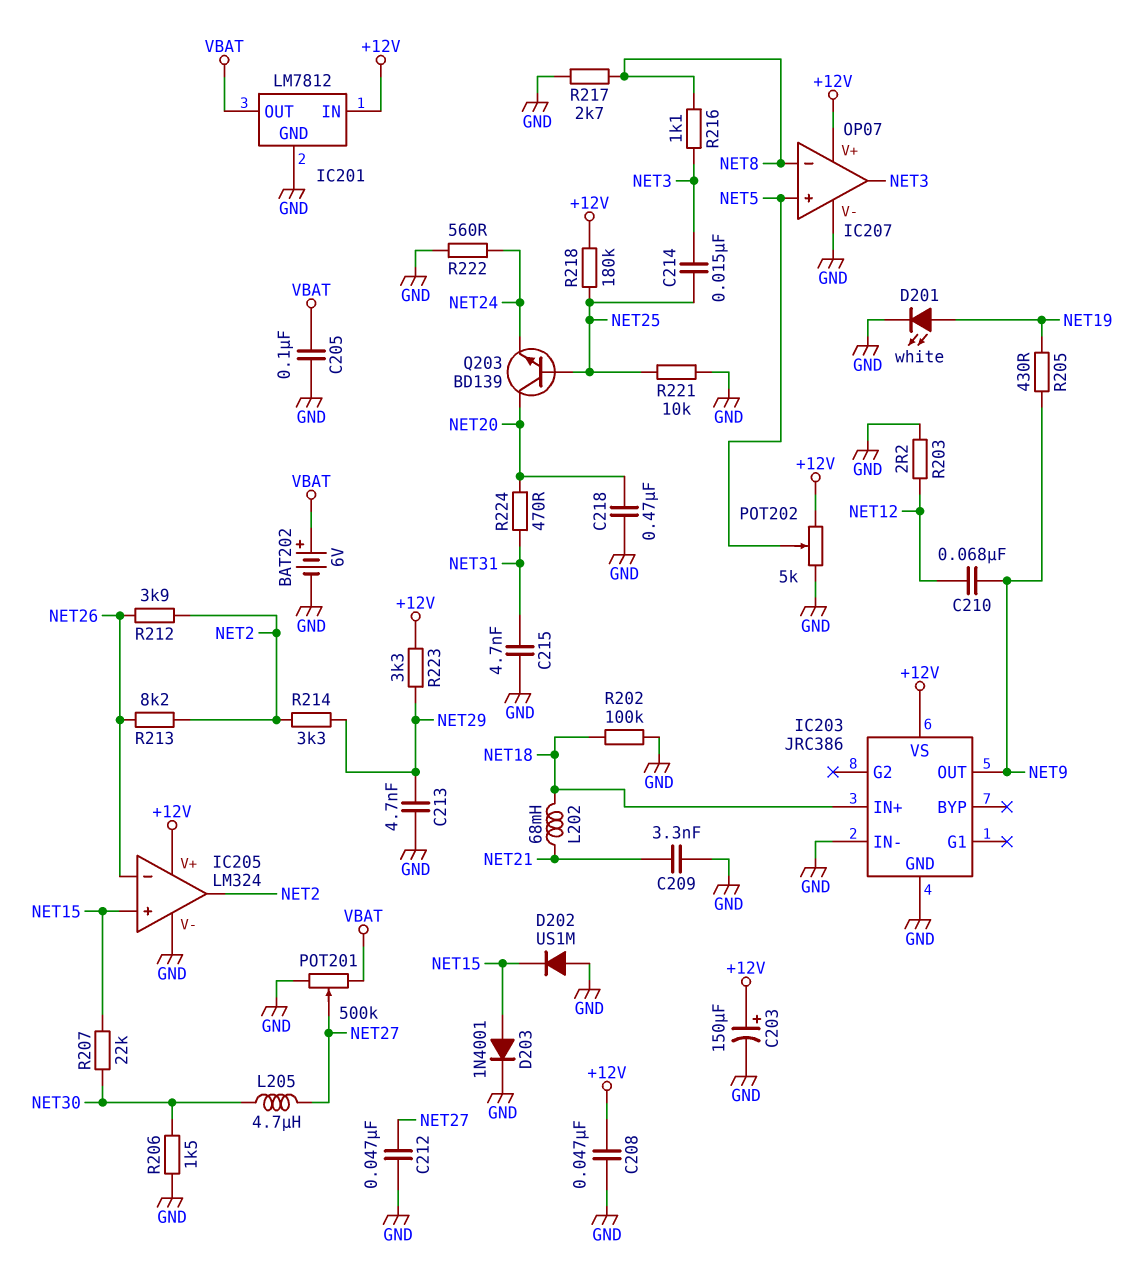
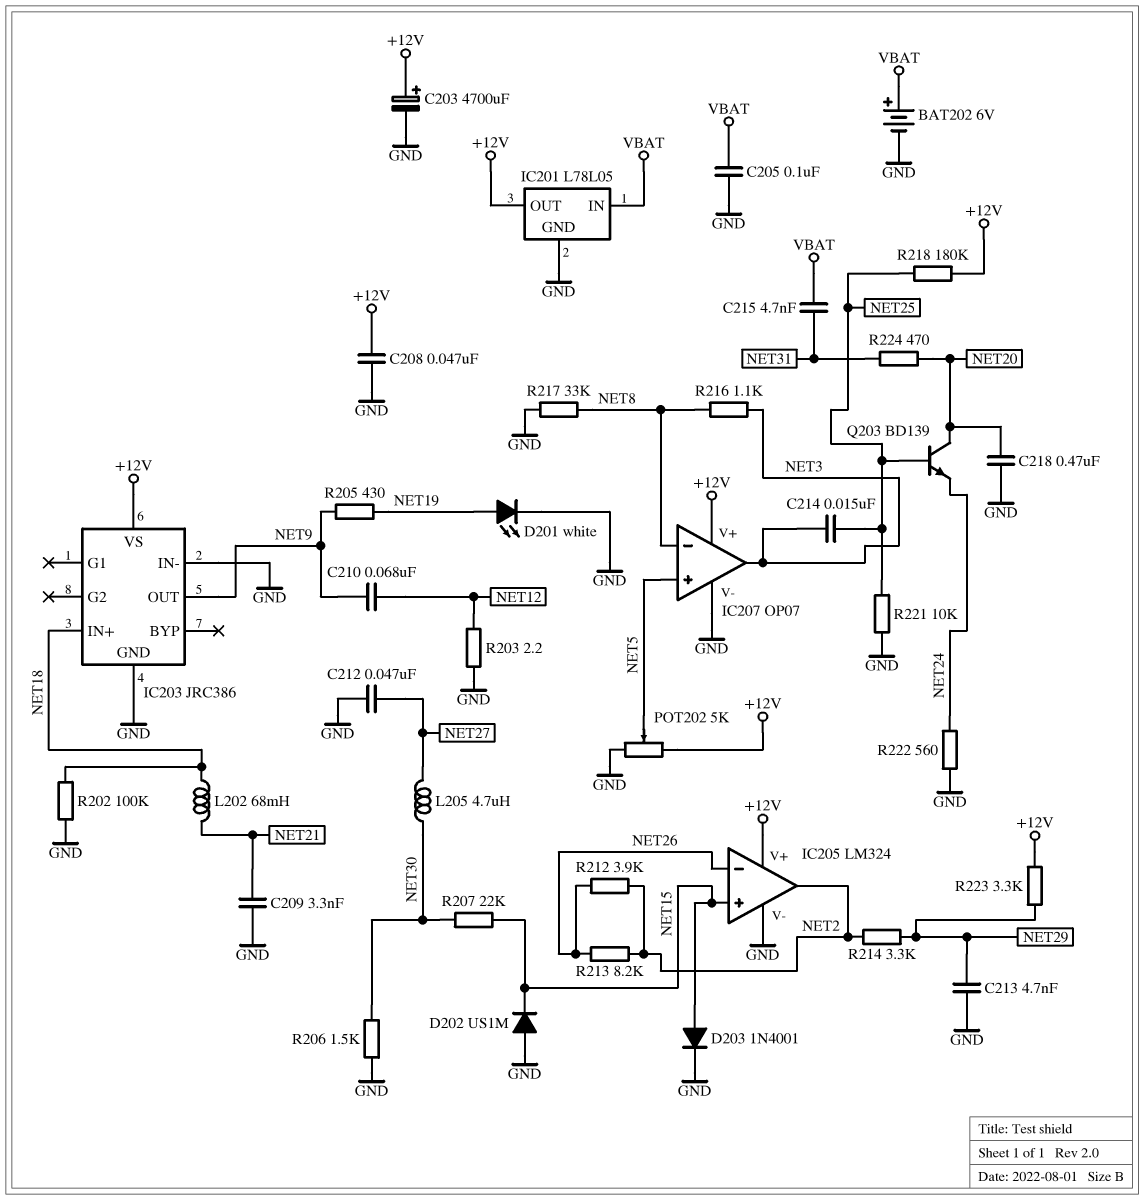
C203: 150uF (plus +12V, minus GND) -> 4700uF (plus +12V, minus GND)
C215: 4.7nF (GND, NET31) -> 4.7nF (NET31, VBAT)
IC201: LM7812 -> L78L05
IC201 pin IN: +12V -> VBAT
IC201 pin OUT: VBAT -> +12V
POT201: 500k (GND, VBAT, wiper NET27) -> none
R217: 2.7k (GND, NET8) -> 33k (GND, NET8)

